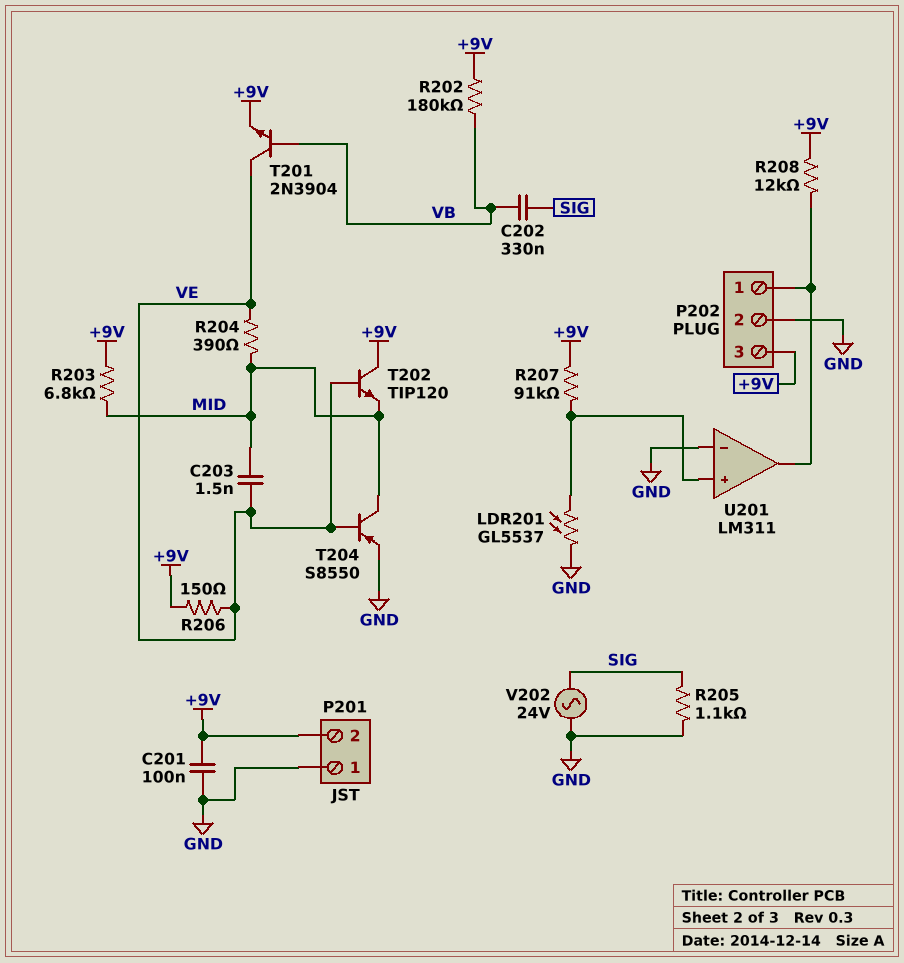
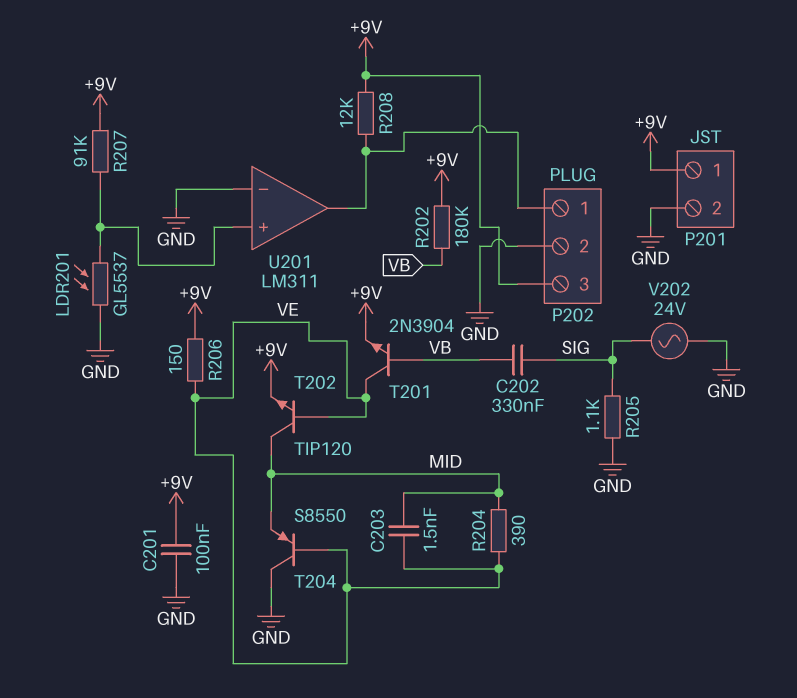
P201 pin 1: GND -> +9V
P201 pin 2: +9V -> GND
R203: 6.8k (+9V, MID) -> none
T202: NPN TIP120 (B VE, C +9V, E MID) -> NPN TIP120 (B VE, C MID, E +9V)
T204: PNP S8550 (B VE, C MID, E GND) -> PNP S8550 (B VE, C GND, E MID)

